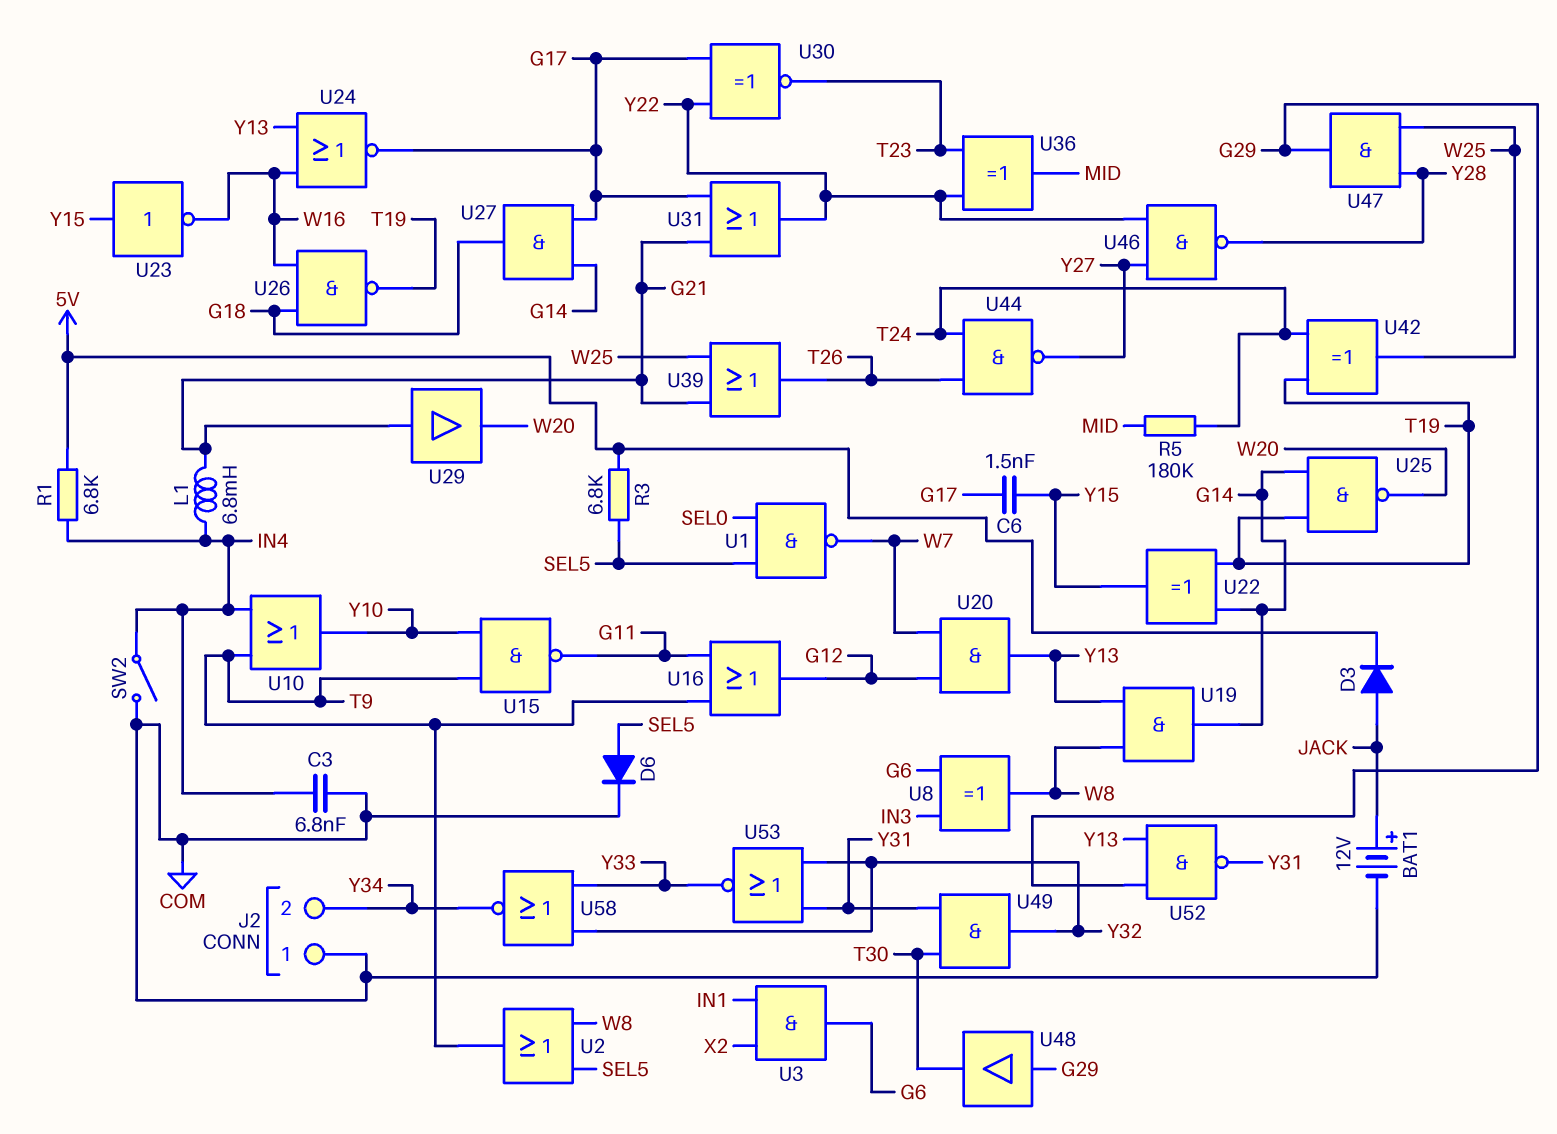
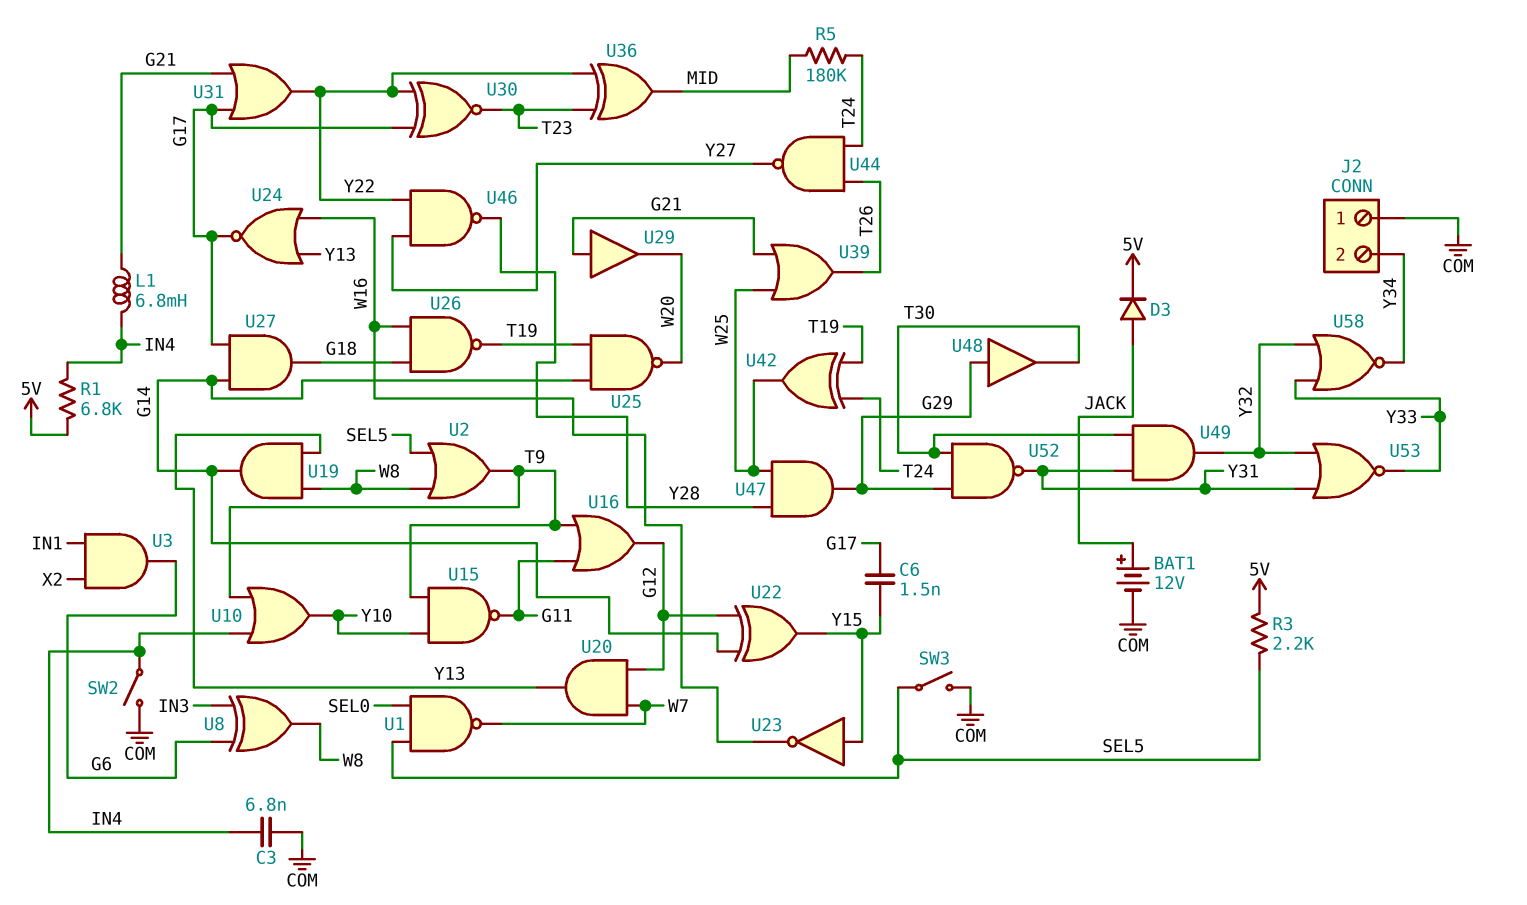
D6: diode (A SEL5, K COM) -> none
R3: 6.8k (5V, SEL5) -> 2.2k (5V, SEL5)
SW3: none -> switch (COM, SEL5)
U22: XOR (in G14, in T19, out Y15) -> XOR (in G12, in G14, out Y15)
U52: NAND (in G29, in Y13, out Y31) -> NAND (in G29, in T30, out Y31)

